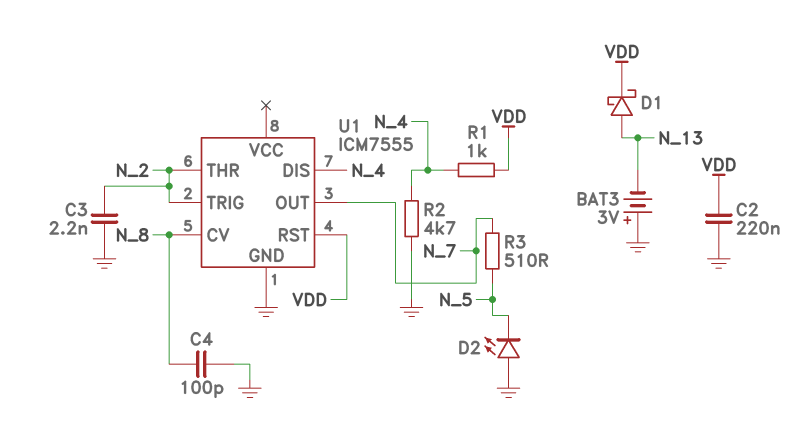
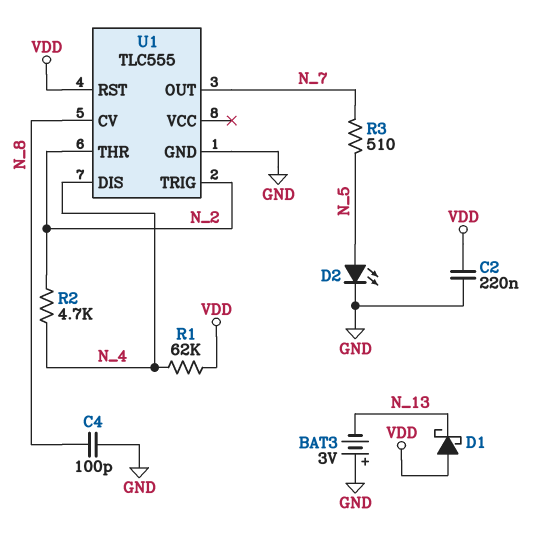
C3: 2.2nF (GND, N_2) -> none
D1: schottky (A N_13, K VDD) -> schottky (A VDD, K N_13)
D2: LED (A GND, K N_5) -> LED (A N_5, K GND)
R1: 1k (N_4, VDD) -> 62k (N_4, VDD)
R2: 4.7k (GND, N_4) -> 4.7k (N_2, N_4)
U1: ICM7555 -> TLC555

